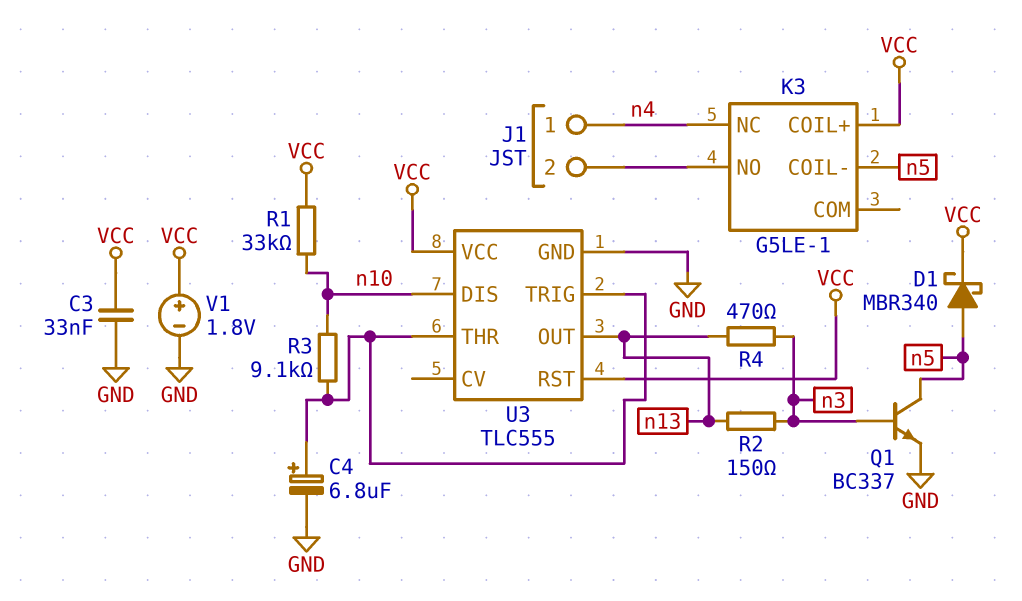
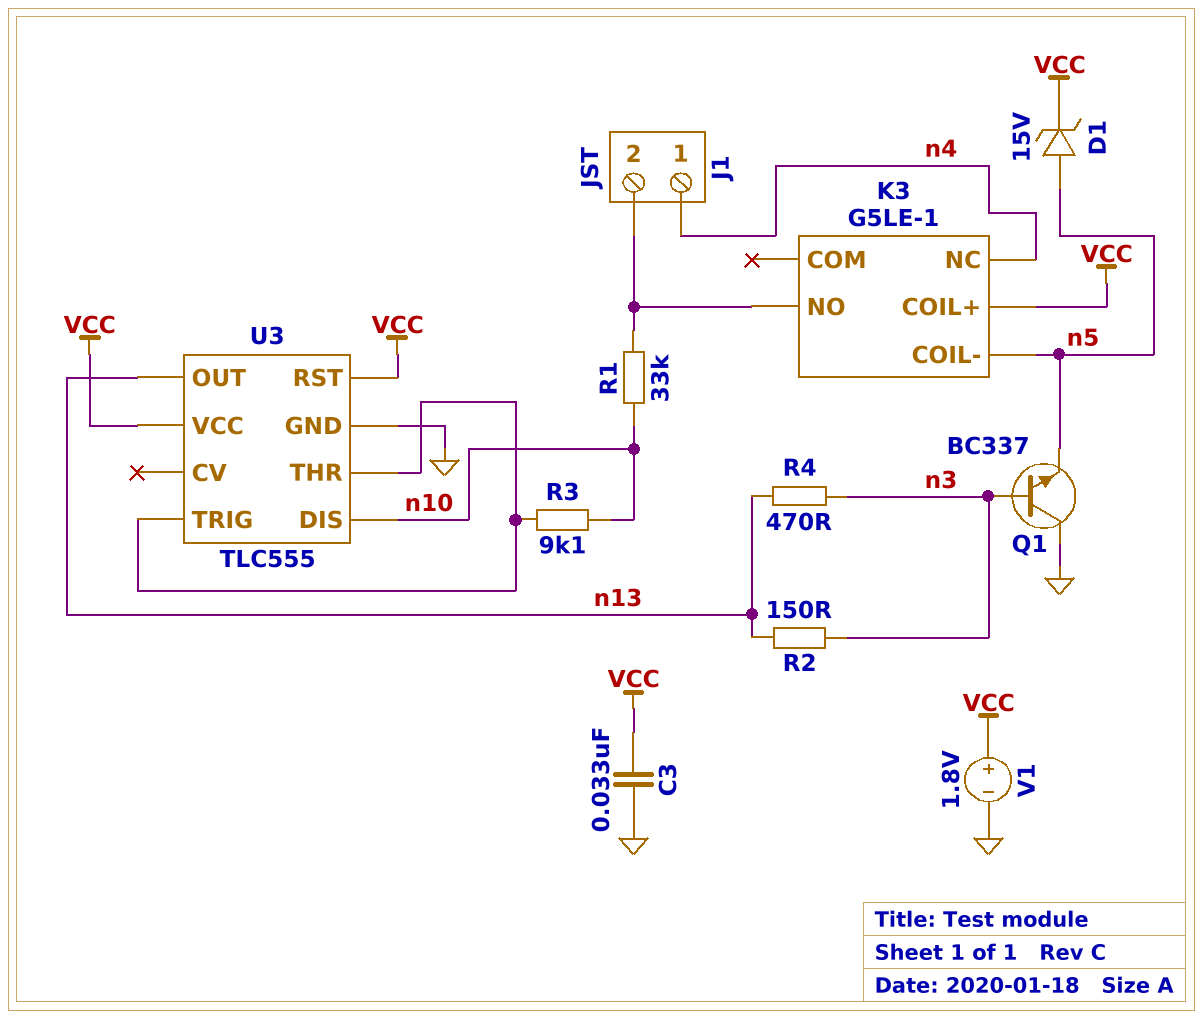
C4: 6.8uF (plus U3/THR, minus GND) -> none
D1: schottky MBR340 (A n5, K VCC) -> zener 15V (A n5, K VCC)
Q1: NPN BC337 (B n3, C n5, E GND) -> NPN BC337 (B n3, C GND, E n5)
R1: 33k (VCC, n10) -> 33k (J1/2, n10)

